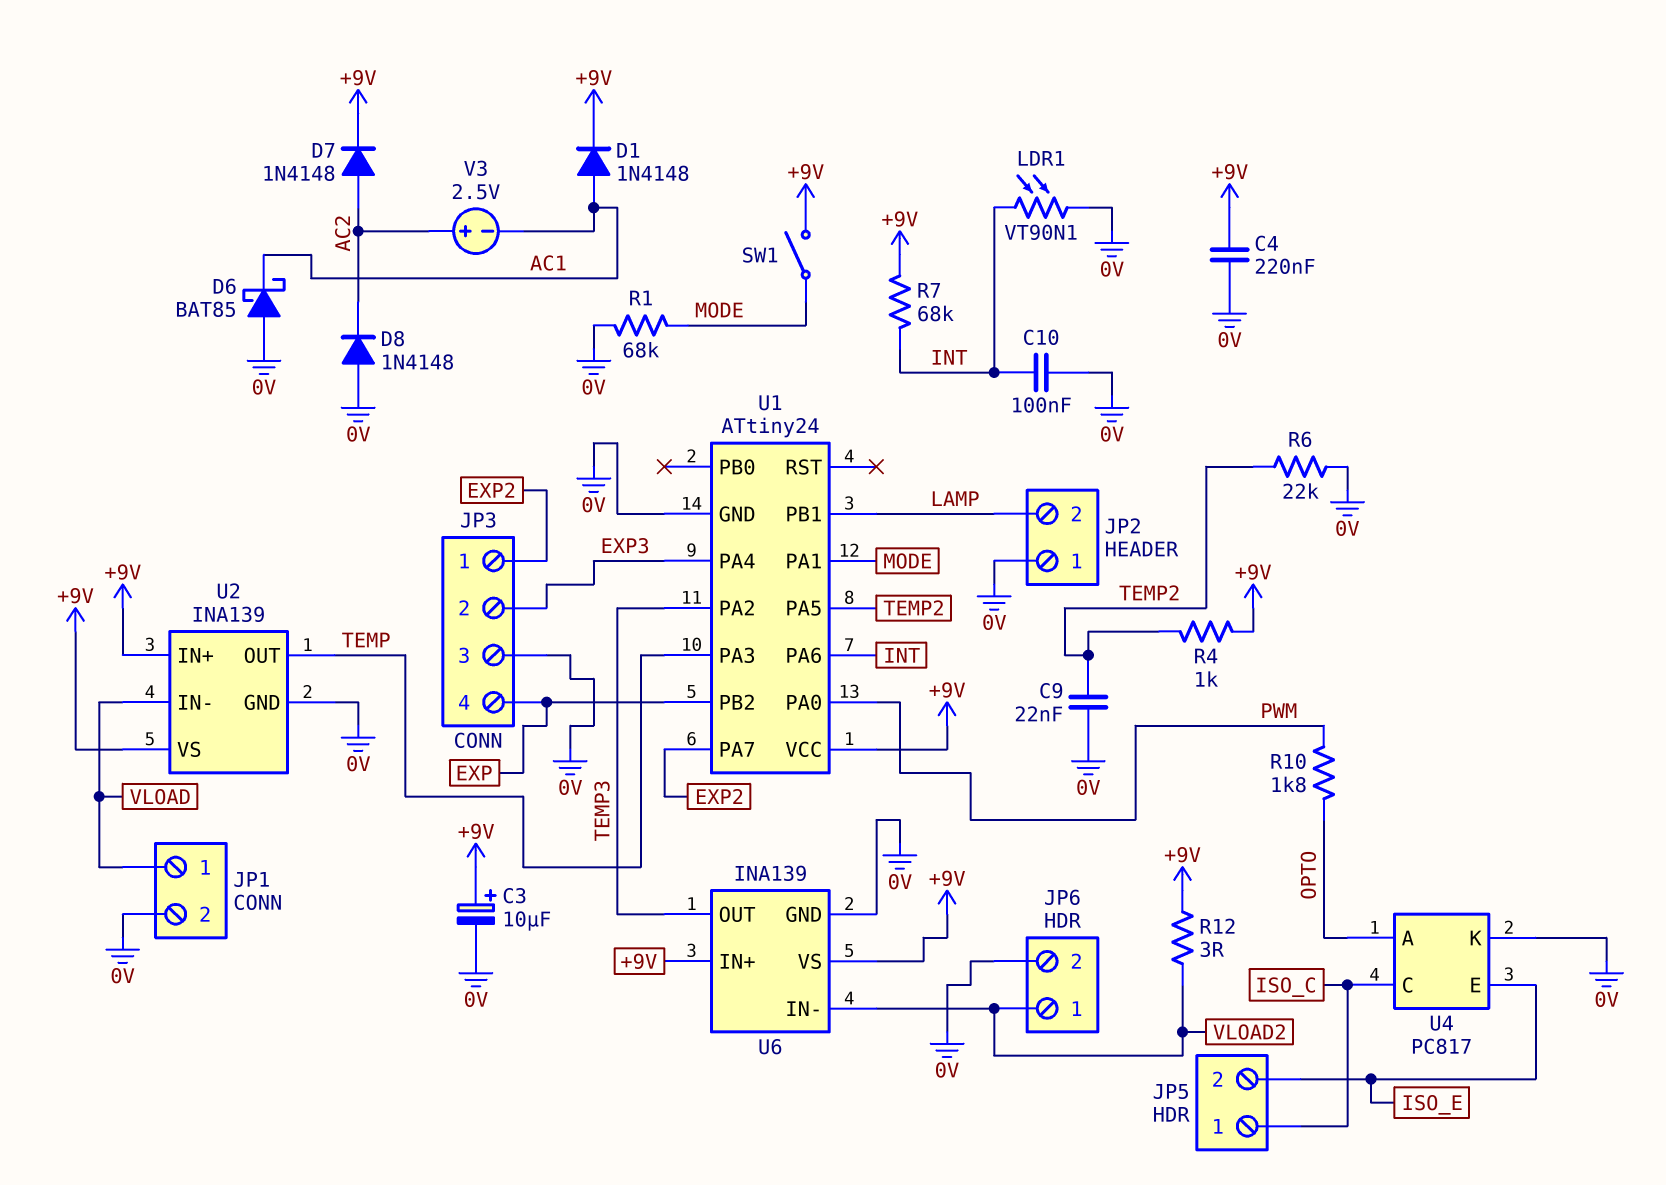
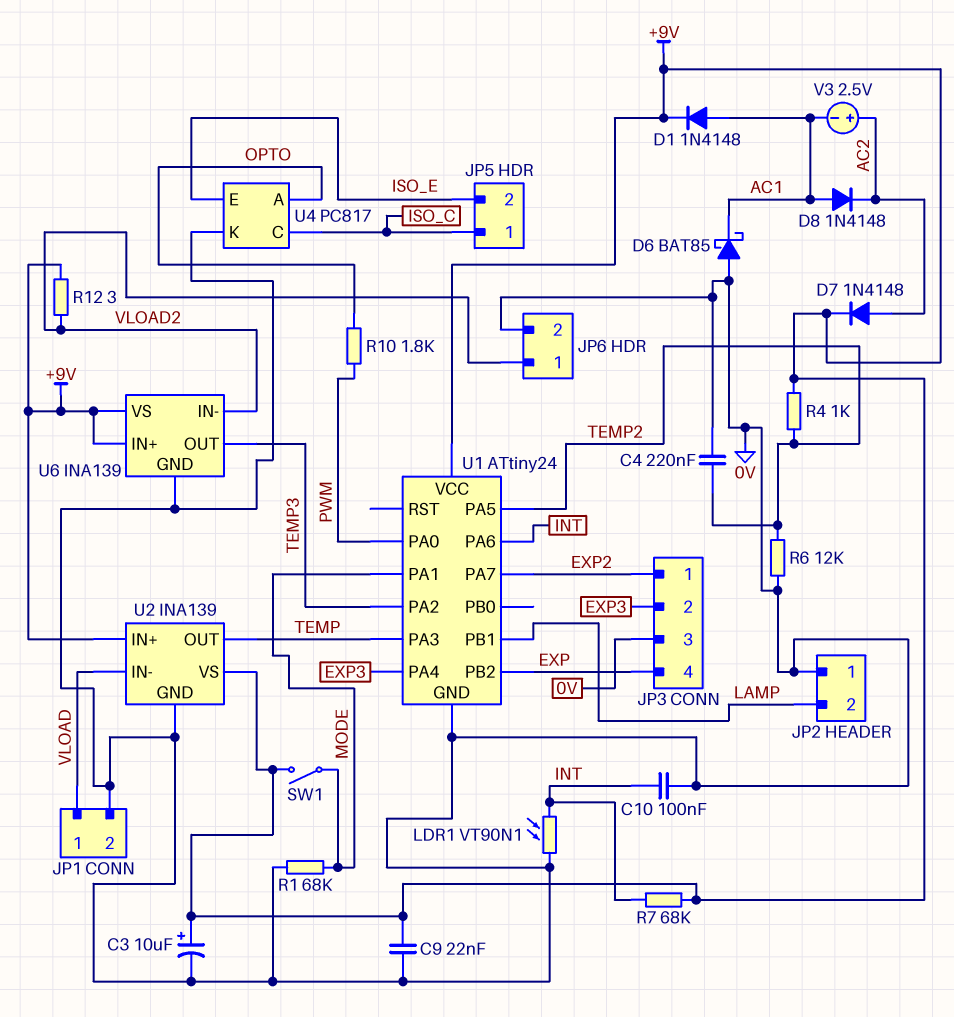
C4: 220nF (+9V, 0V) -> 220nF (0V, TEMP2)
C9: 22nF (0V, TEMP2) -> 22nF (+9V, 0V)
D8: diode 1N4148 (A 0V, K AC2) -> diode 1N4148 (A AC1, K AC2)
R6: 22k (0V, TEMP2) -> 12k (0V, TEMP2)

